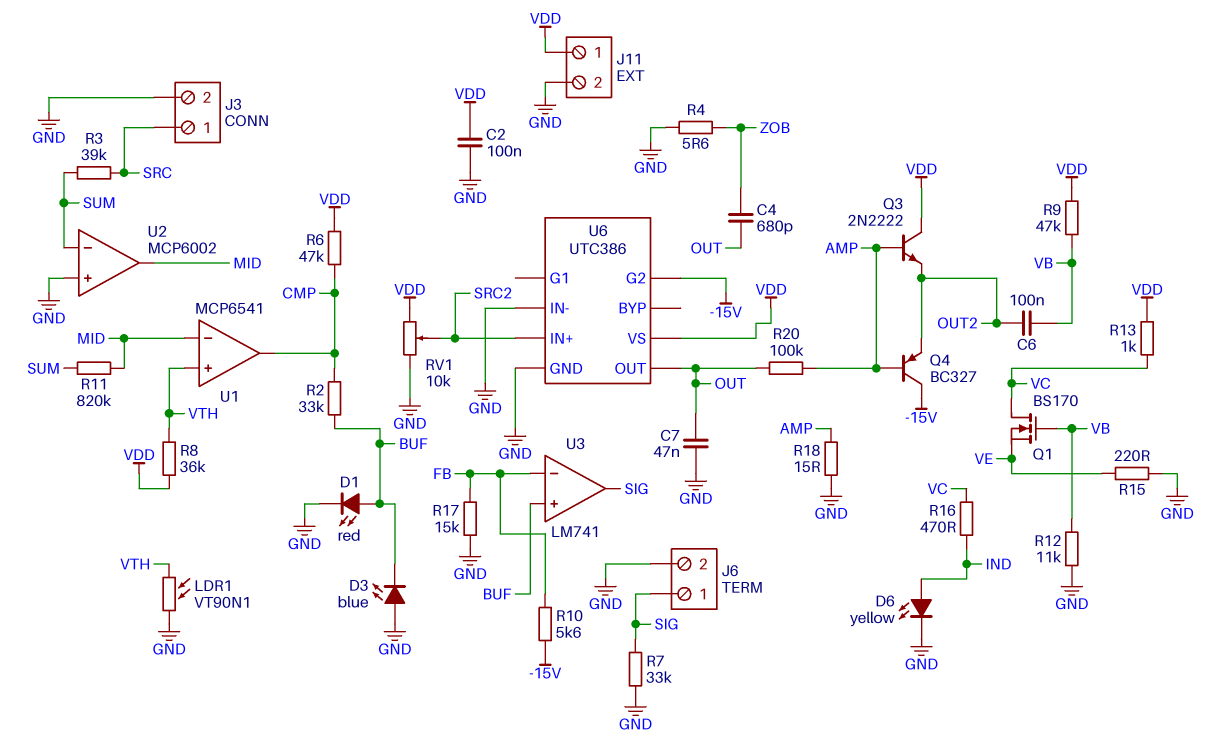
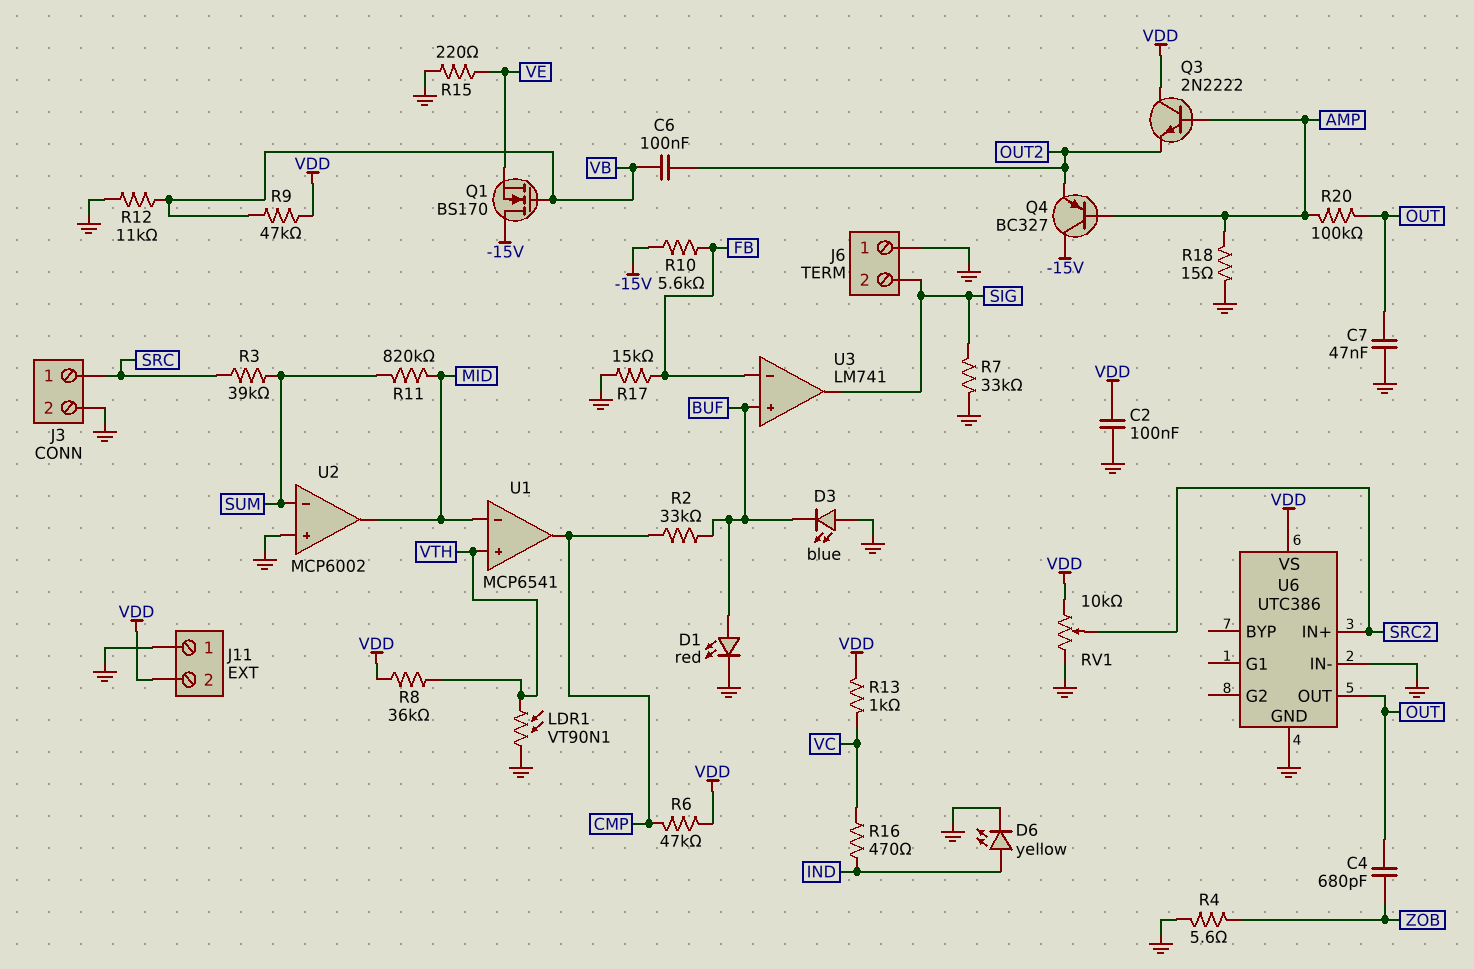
J6 pin 1: SIG -> GND
J6 pin 2: GND -> SIG
J11 pin 1: VDD -> GND
J11 pin 2: GND -> VDD
Q1: NMOS BS170 (G VB, D VC, S VE) -> NMOS BS170 (G VB, D -15V, S VE)
U6 pin G2: -15V -> none

